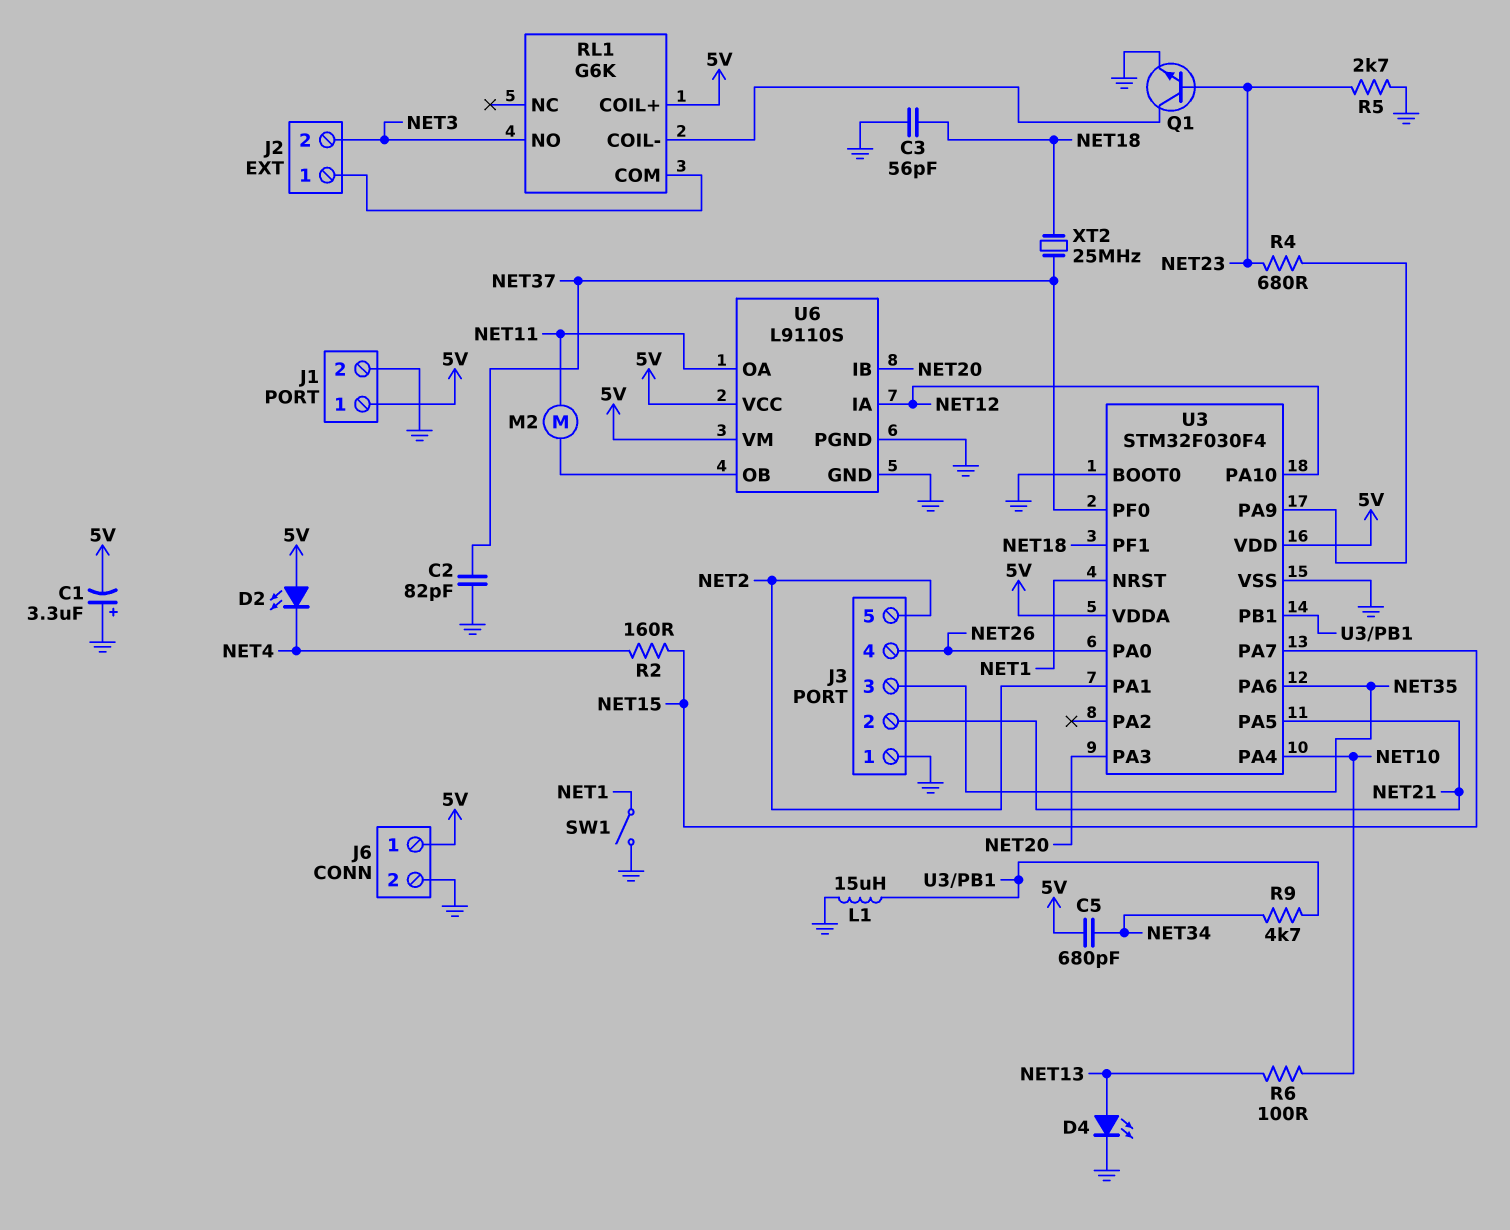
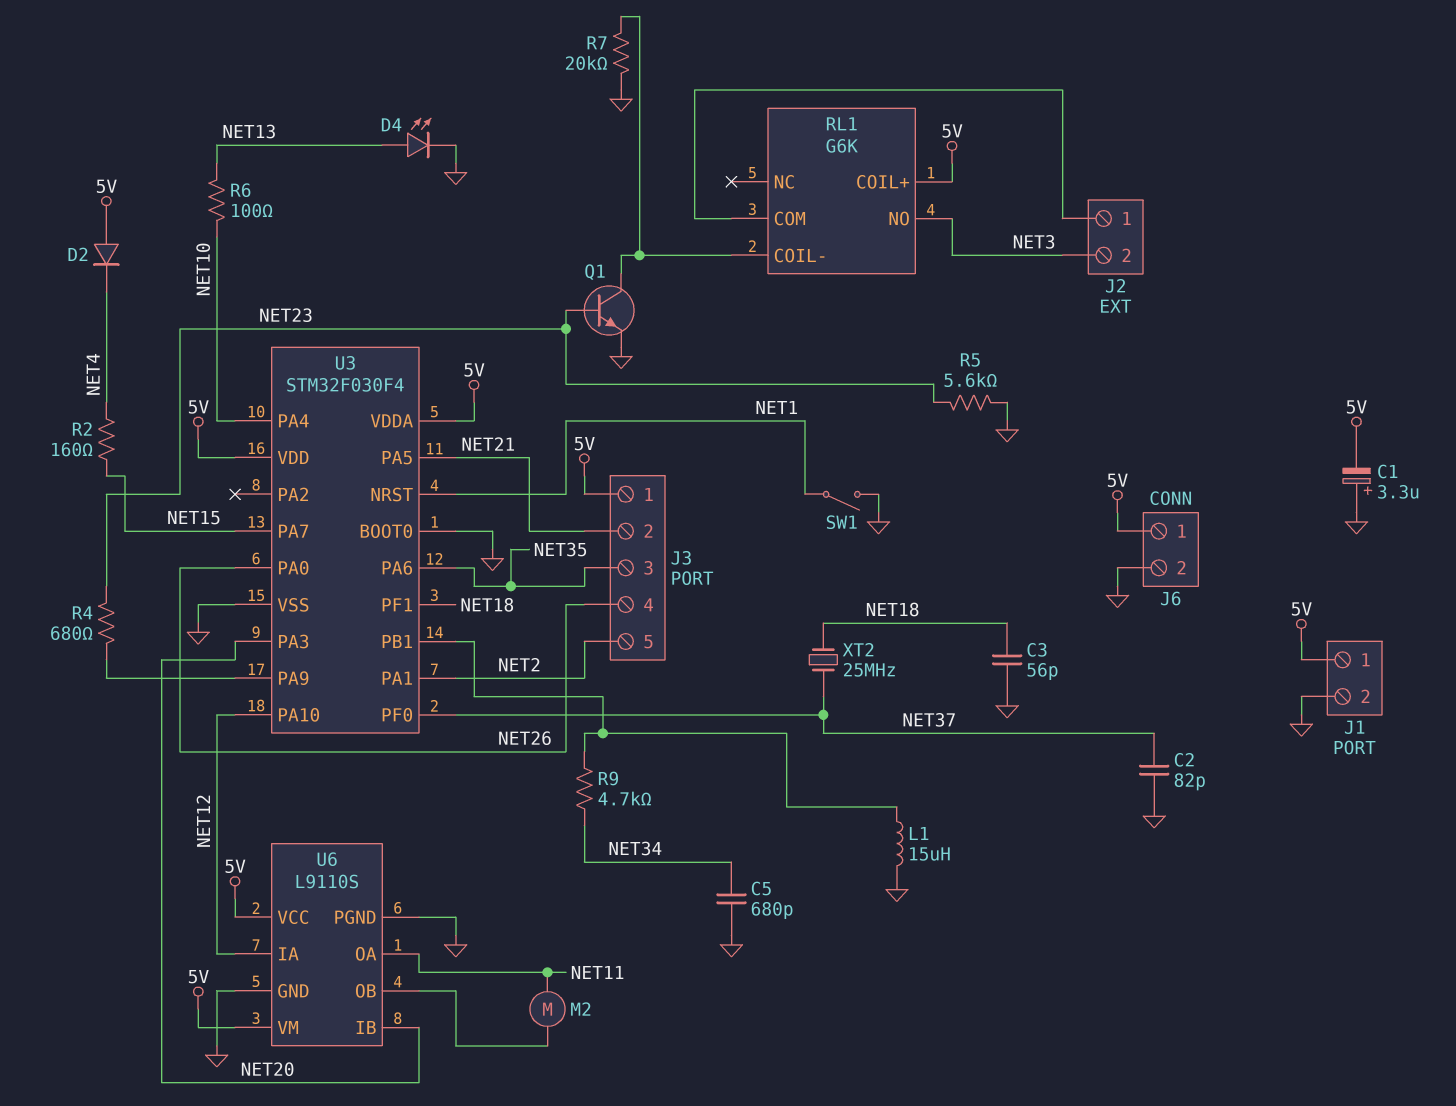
C5: 680pF (5V, NET34) -> 680pF (GND, NET34)
D2: LED (A 5V, K NET4) -> diode (A 5V, K NET4)
J3 pin 1: GND -> 5V
R5: 2.7k (GND, NET23) -> 5.6k (GND, NET23)
R7: none -> 20k (GND, RL1/COIL-)

